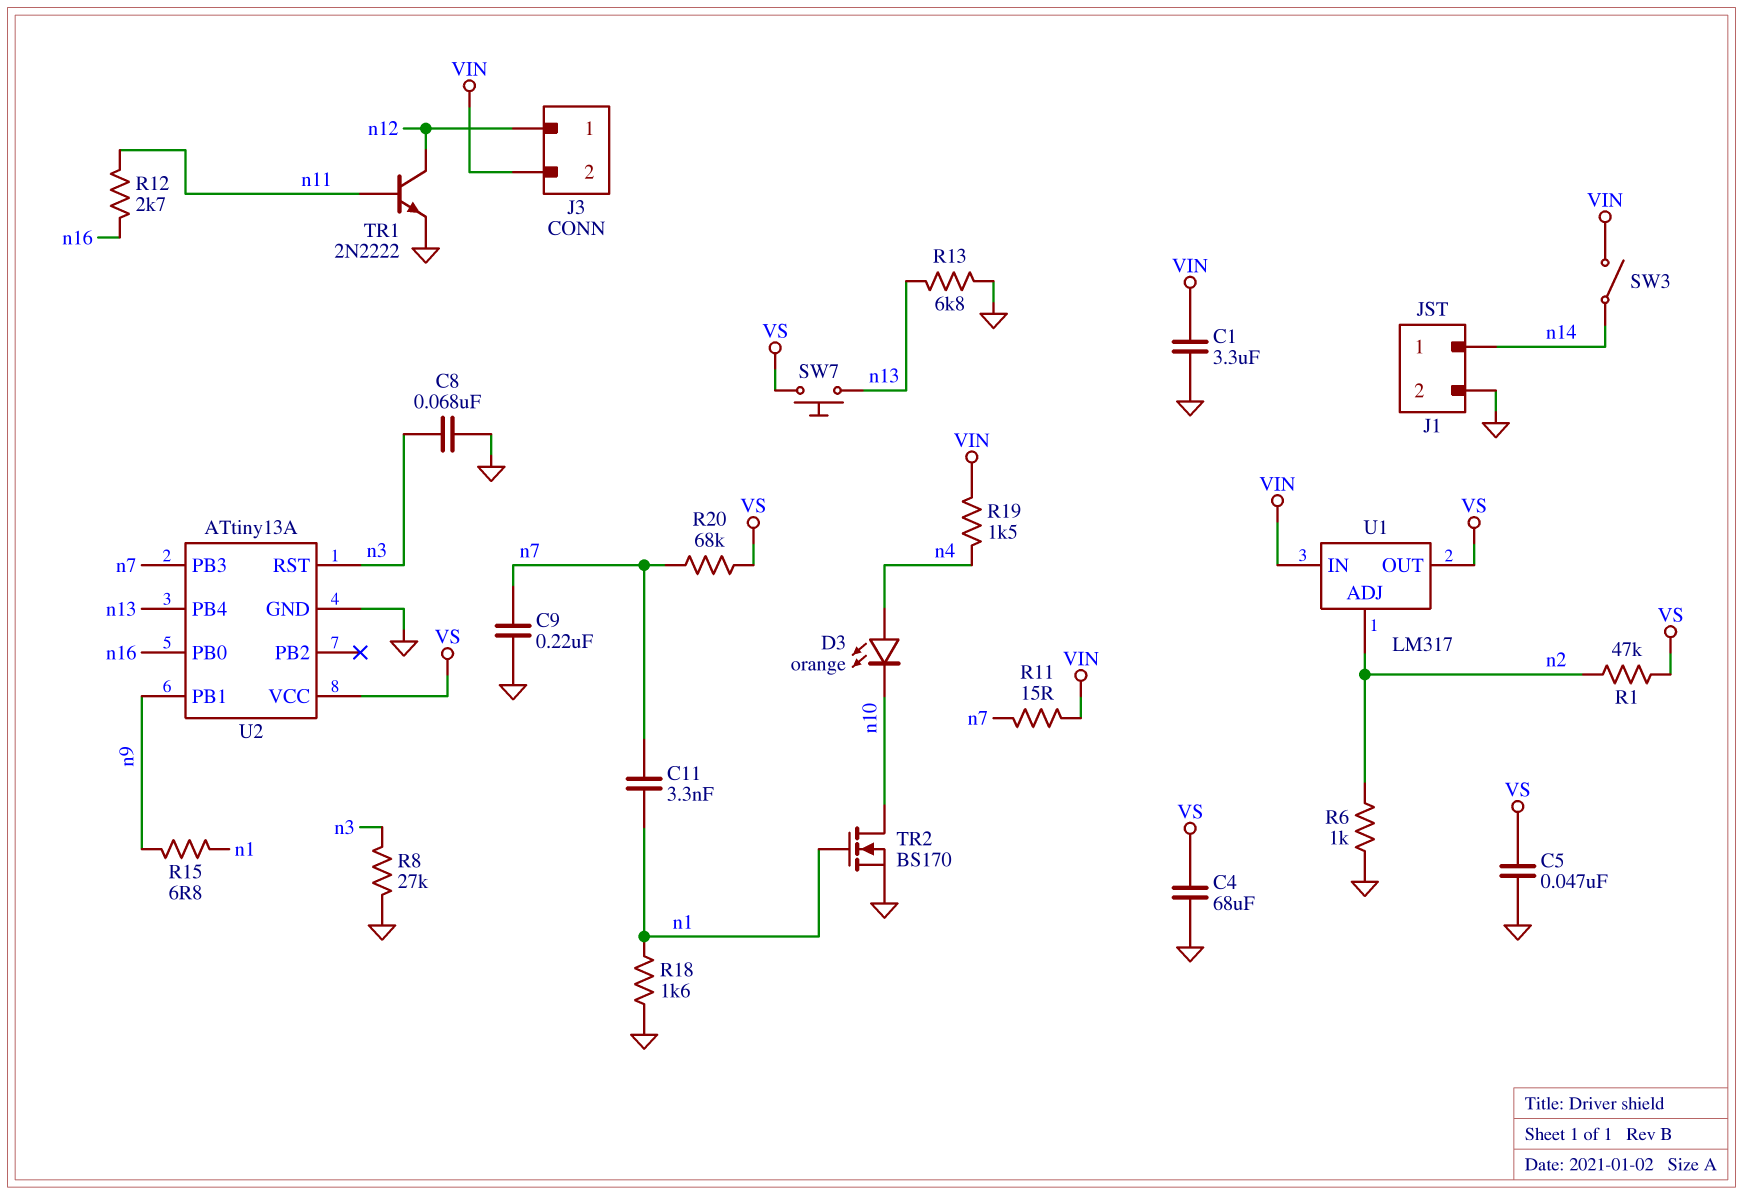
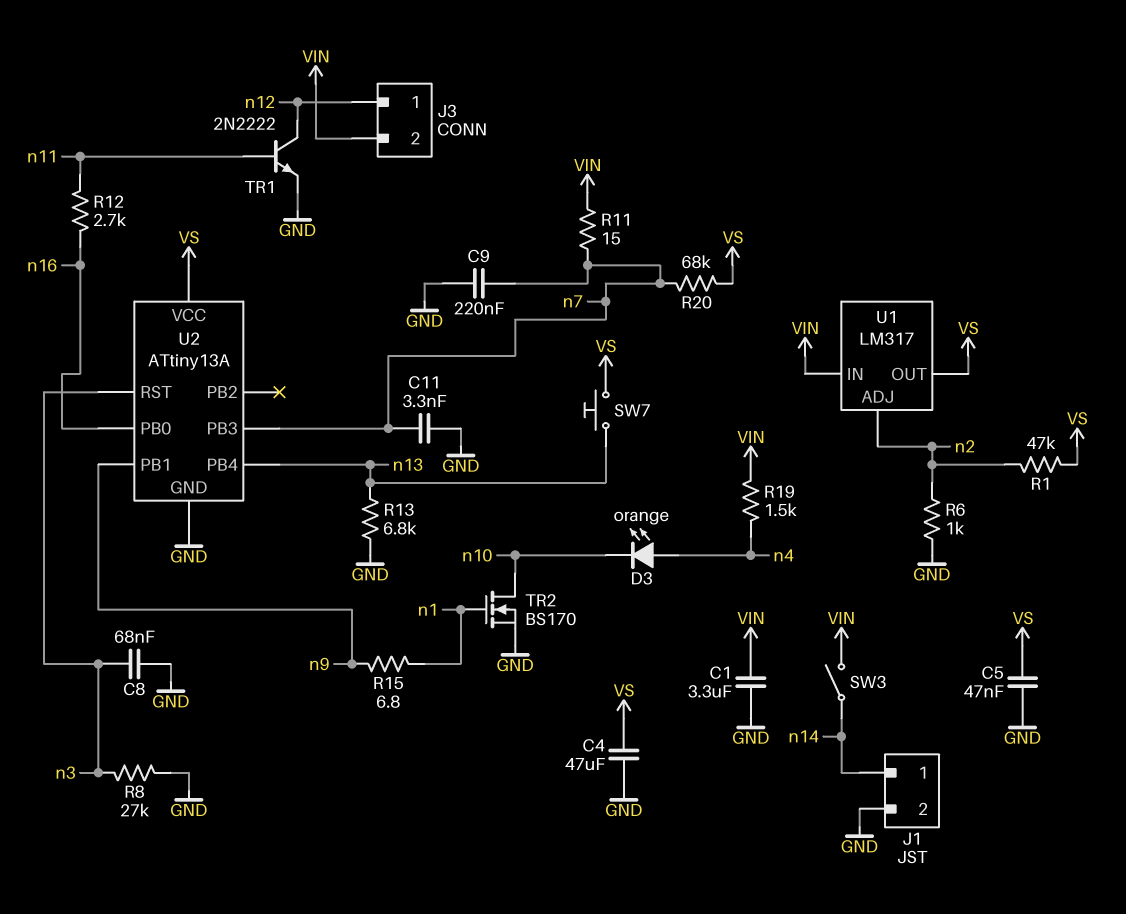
C4: 68uF (GND, VS) -> 47uF (GND, VS)
C11: 3.3nF (n1, n7) -> 3.3nF (GND, n7)
R18: 1.6k (GND, n1) -> none

